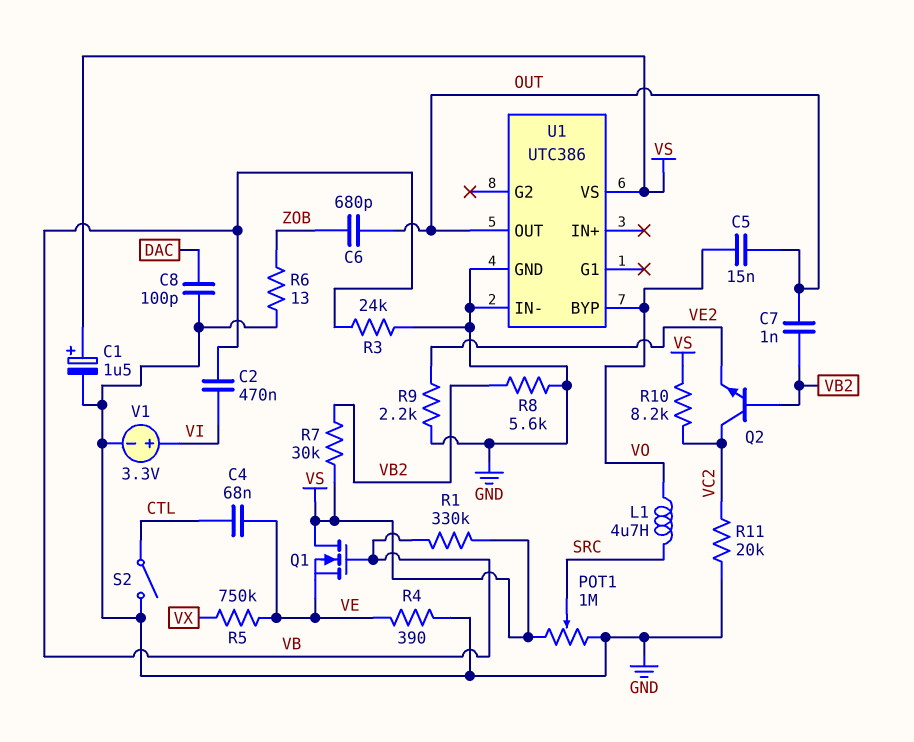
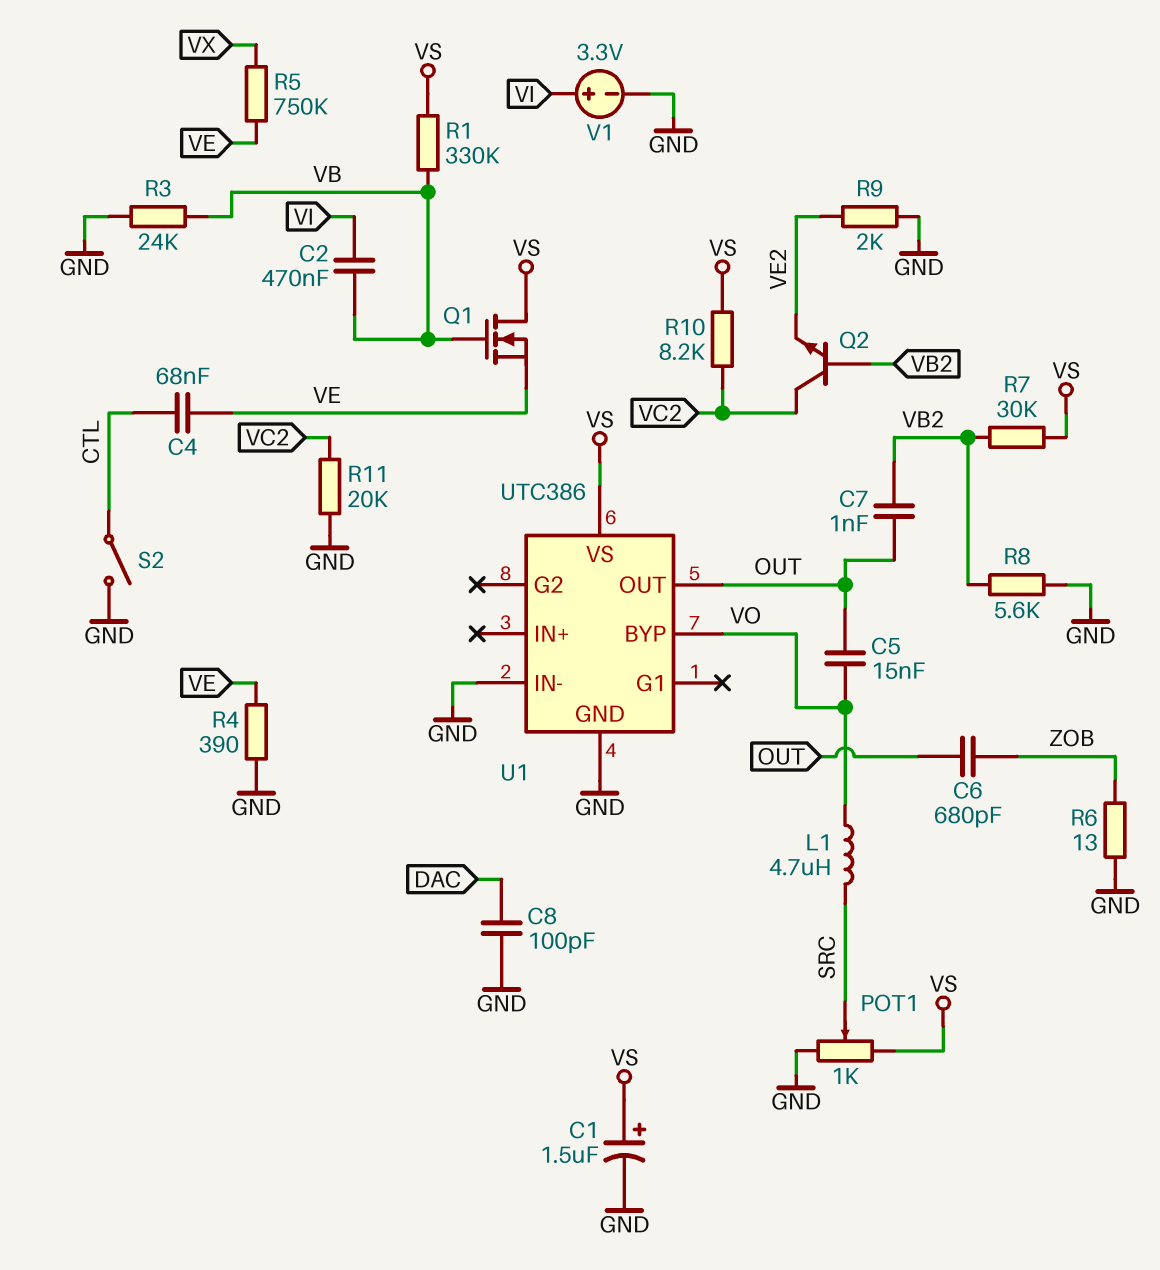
POT1: 1M (GND, VS, wiper SRC) -> 1k (GND, VS, wiper SRC)
R9: 2.2k (GND, VE2) -> 2k (GND, VE2)

